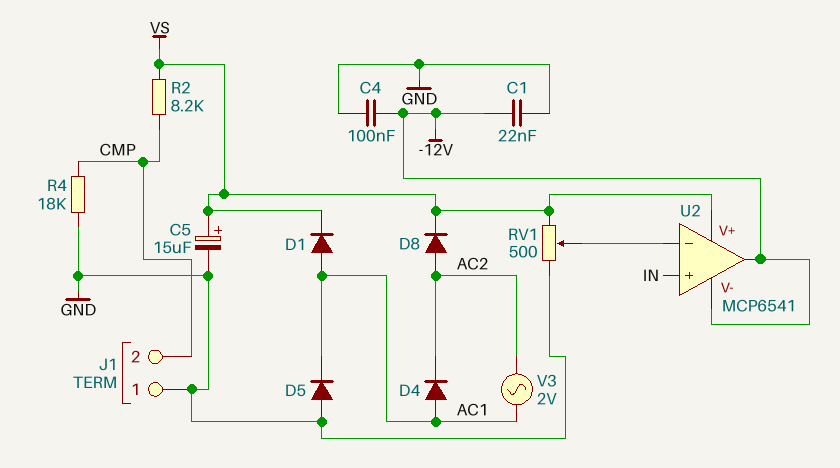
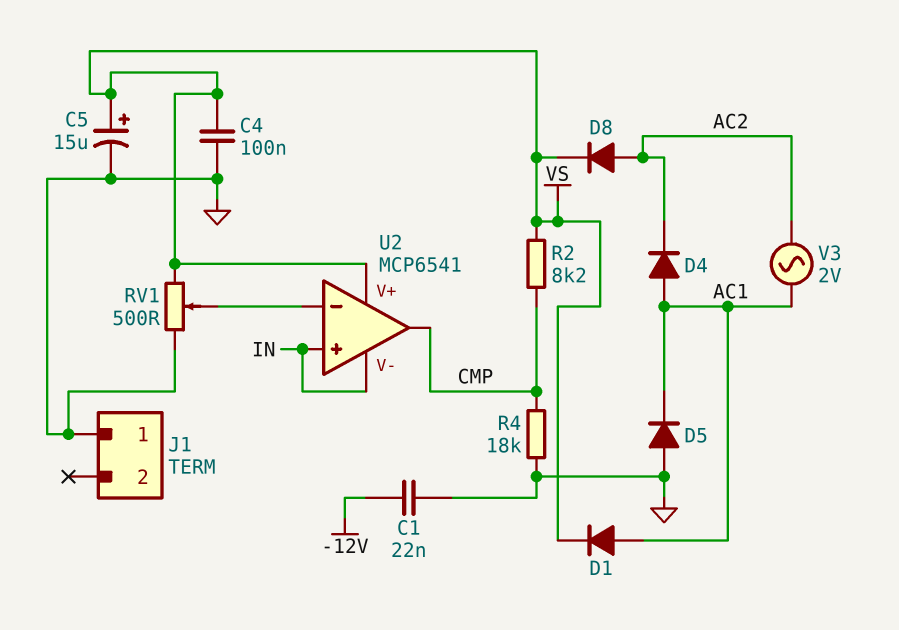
C4: 100nF (-12V, GND) -> 100nF (GND, VS)
J1 pin 2: CMP -> none
U2 pin V-: -12V -> IN
U2 pin out: -12V -> CMP

